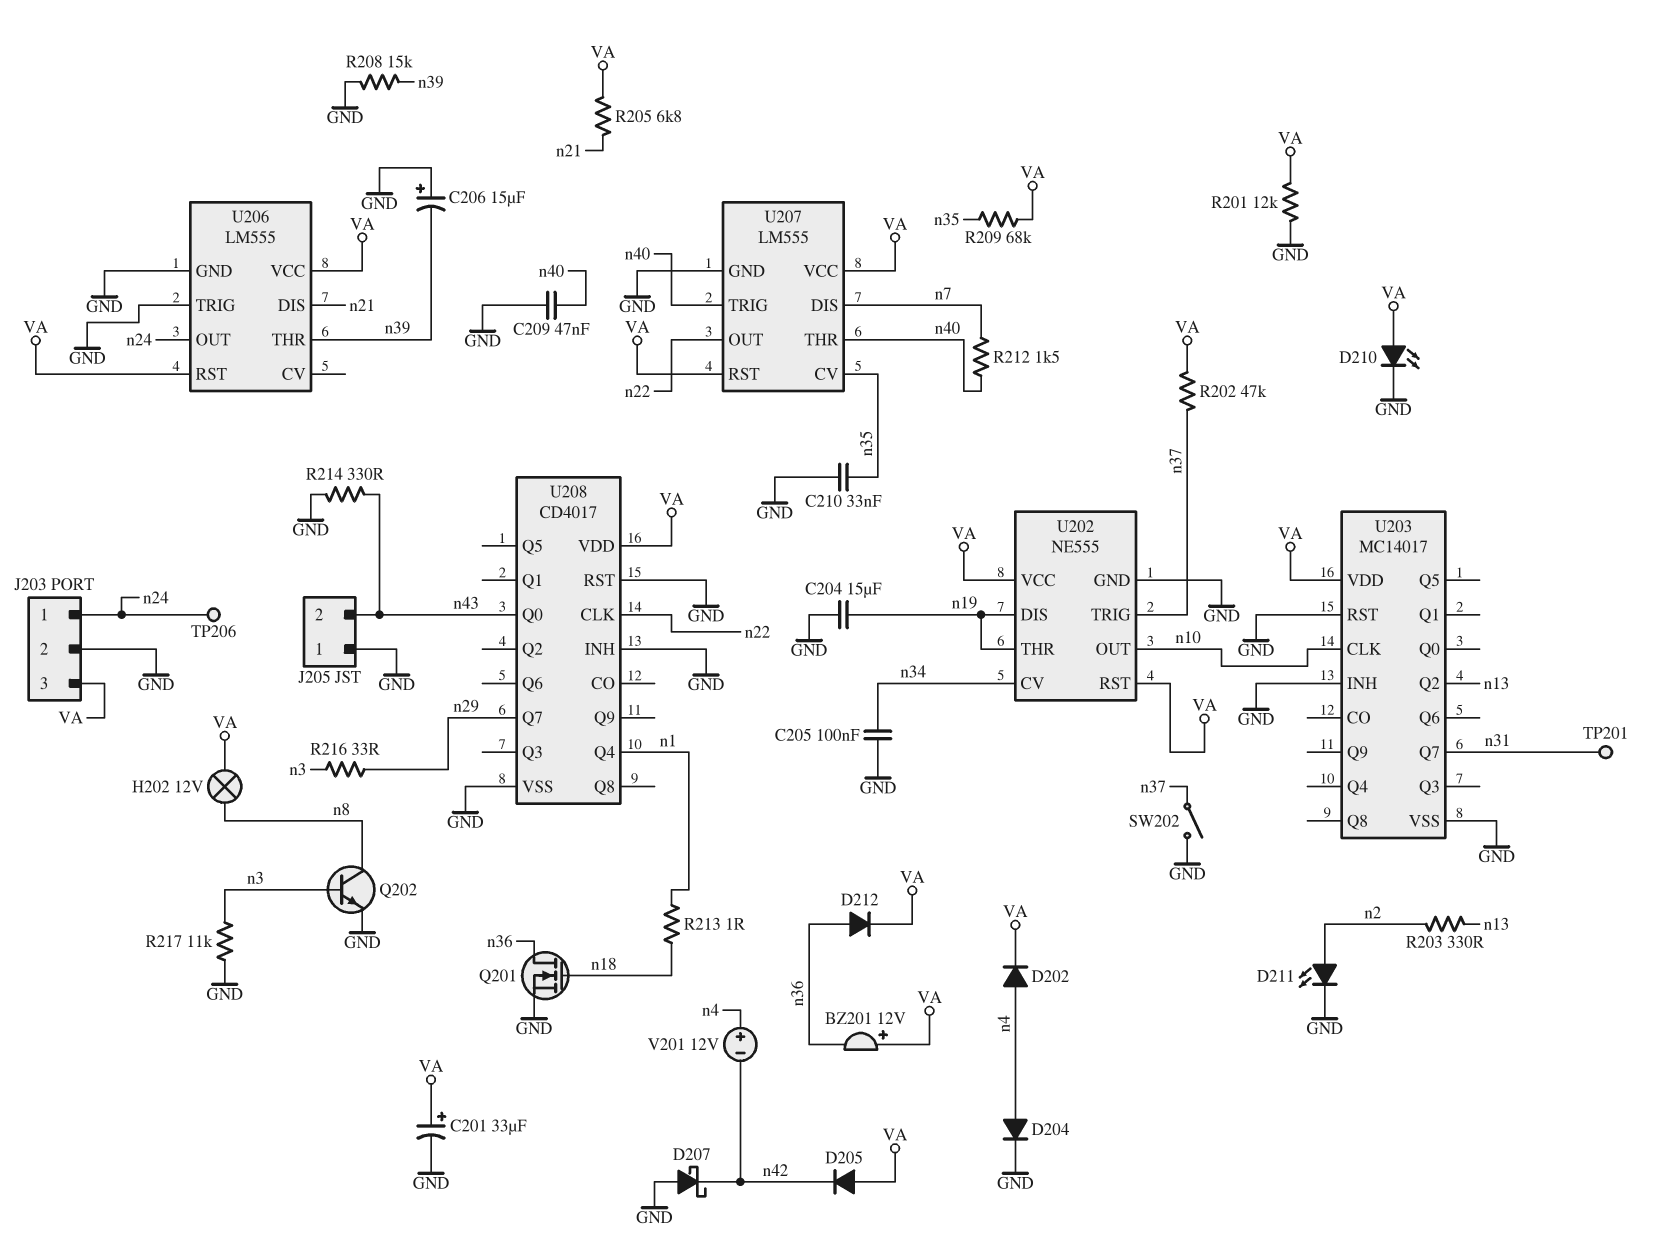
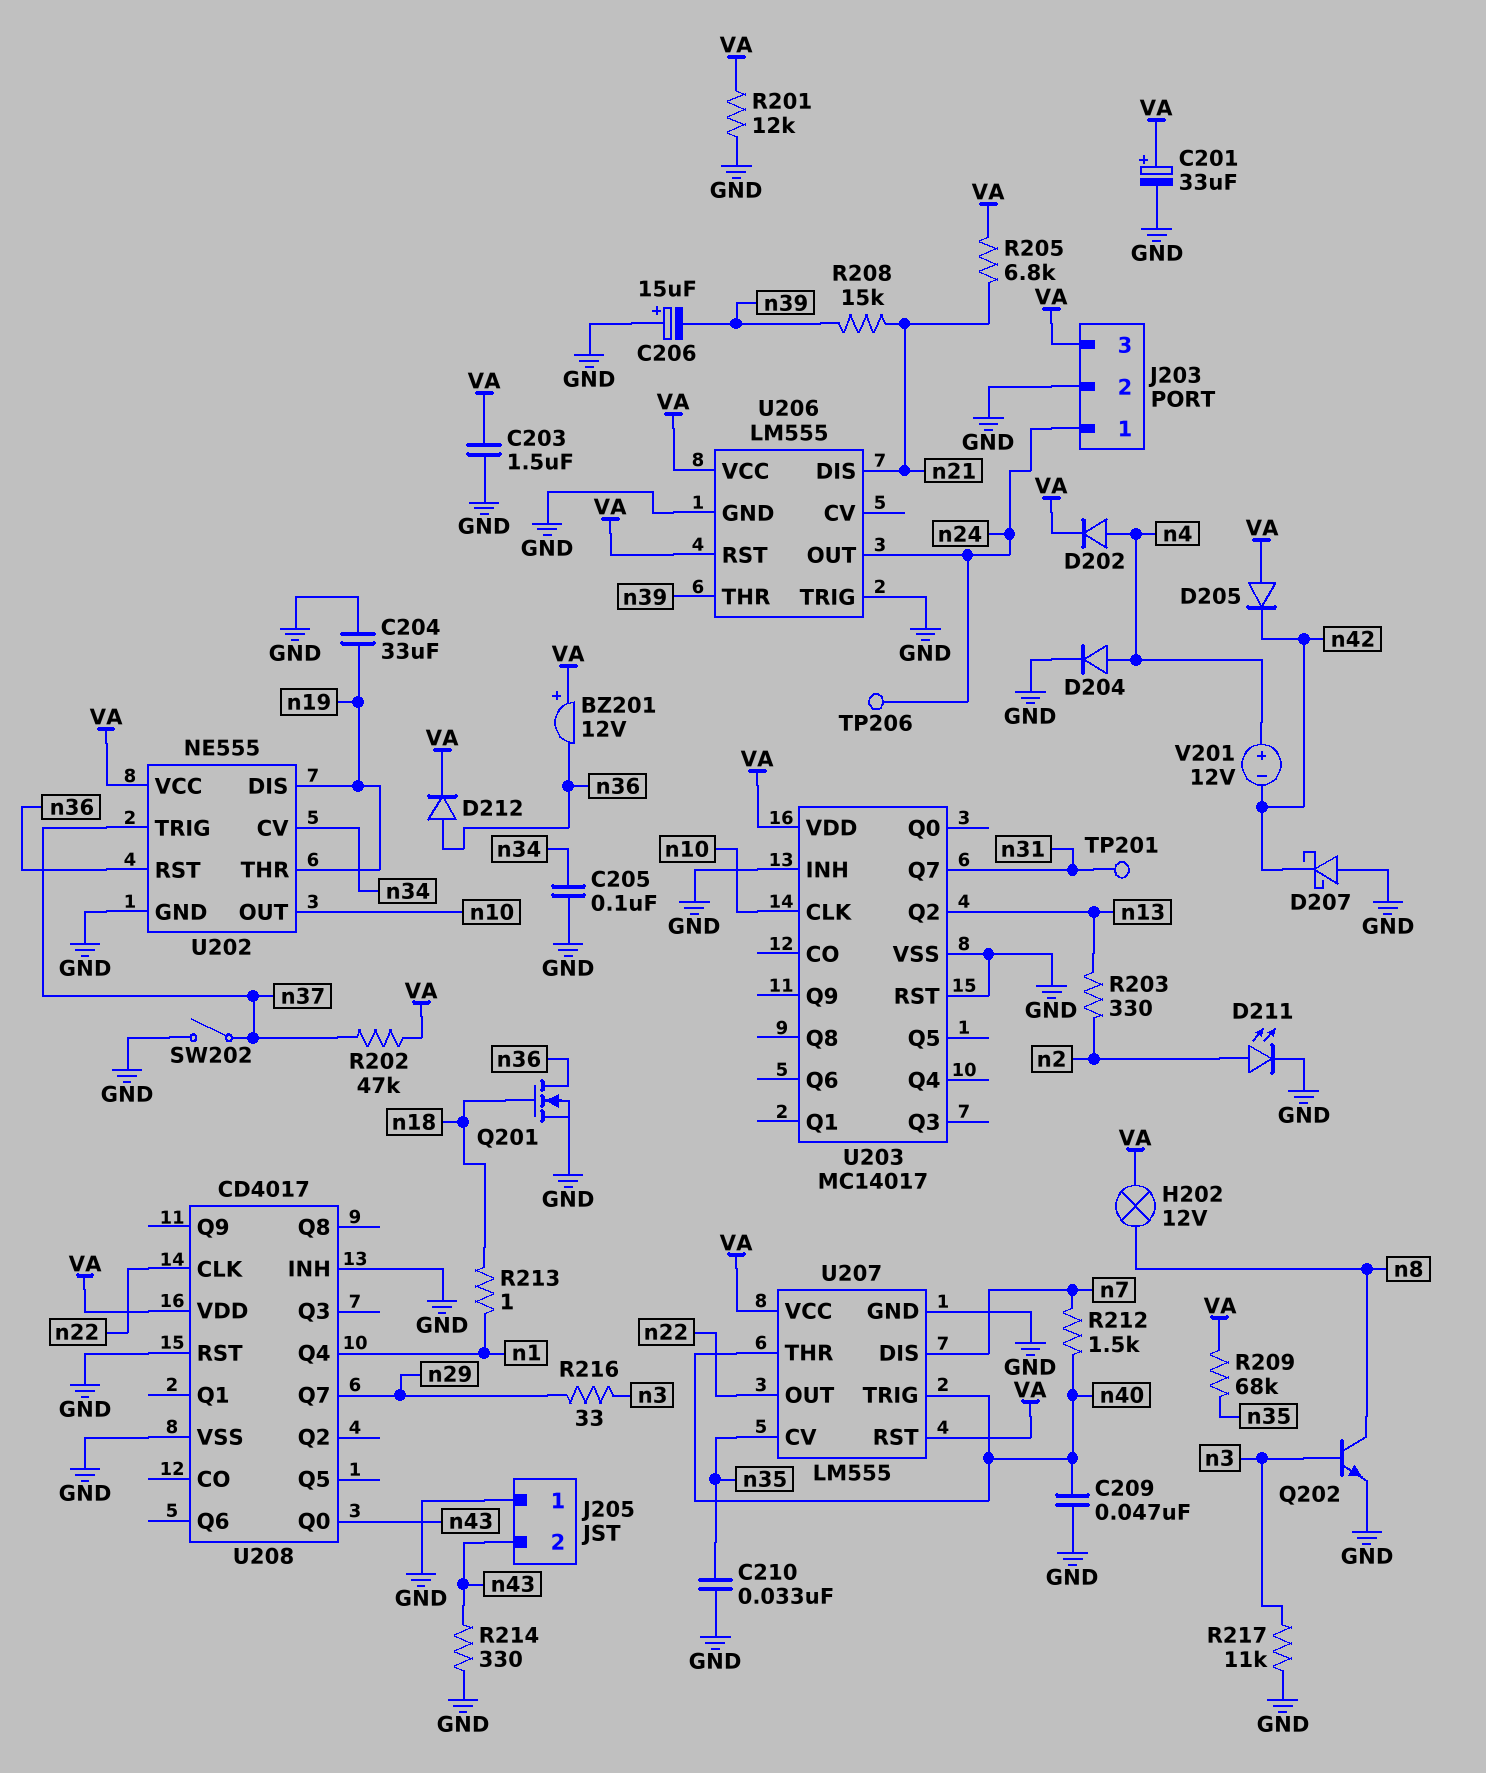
C203: none -> 1.5uF (GND, VA)
C204: 15uF (GND, n19) -> 33uF (GND, n19)
D210: LED (A VA, K GND) -> none
R208: 15k (GND, n39) -> 15k (n21, n39)
U202 pin RST: VA -> n36

